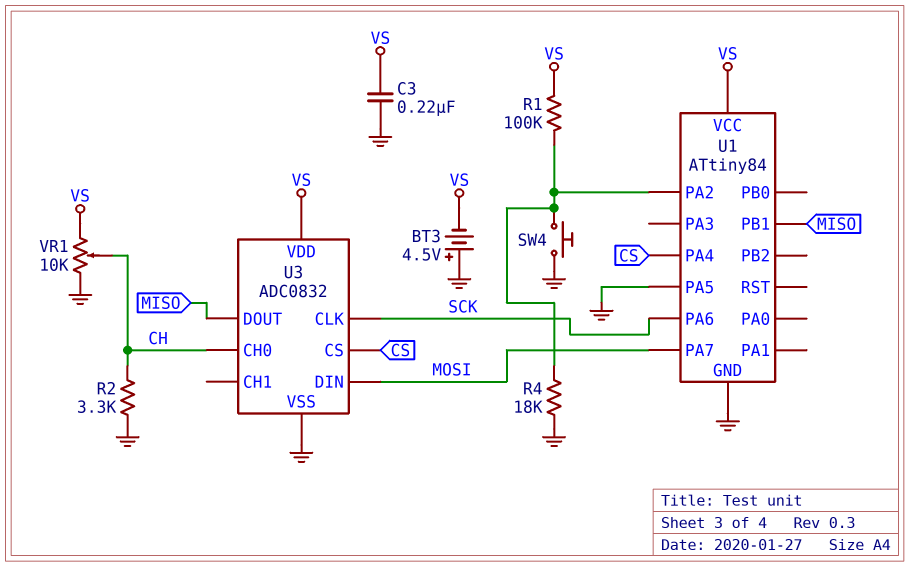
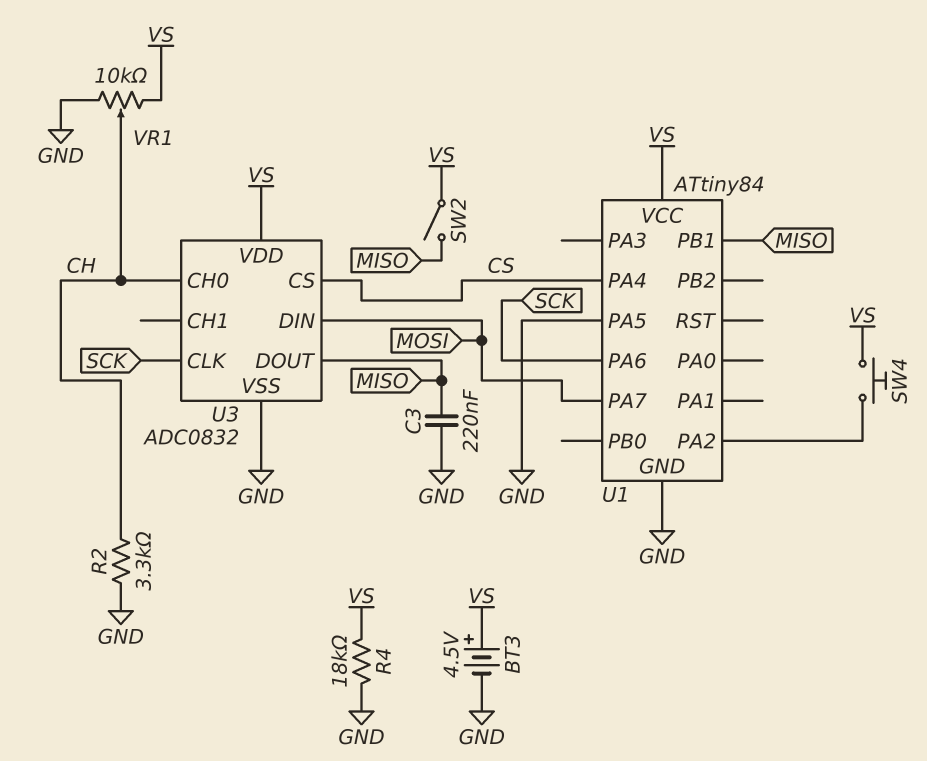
BT3: 4.5V (plus GND, minus VS) -> 4.5V (plus VS, minus GND)
C3: 220nF (GND, VS) -> 220nF (GND, MISO)
R1: 100k (U1/PA2, VS) -> none
R4: 18k (GND, U1/PA2) -> 18k (GND, VS)
SW2: none -> switch (MISO, VS)
SW4: button (GND, U1/PA2) -> button (U1/PA2, VS)

